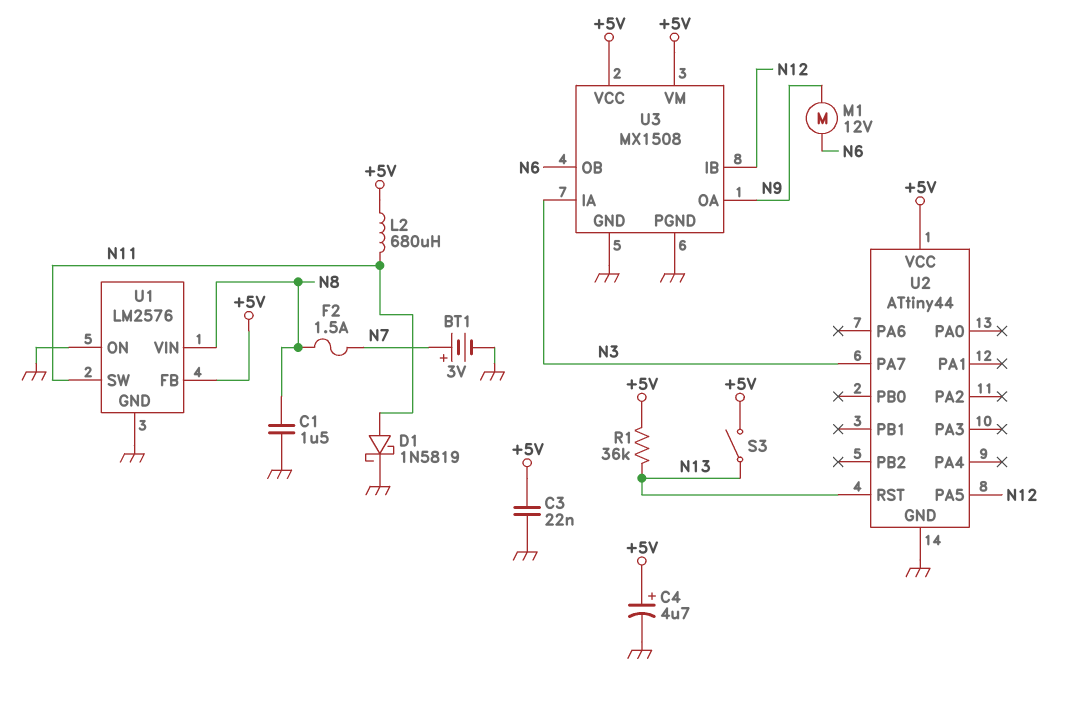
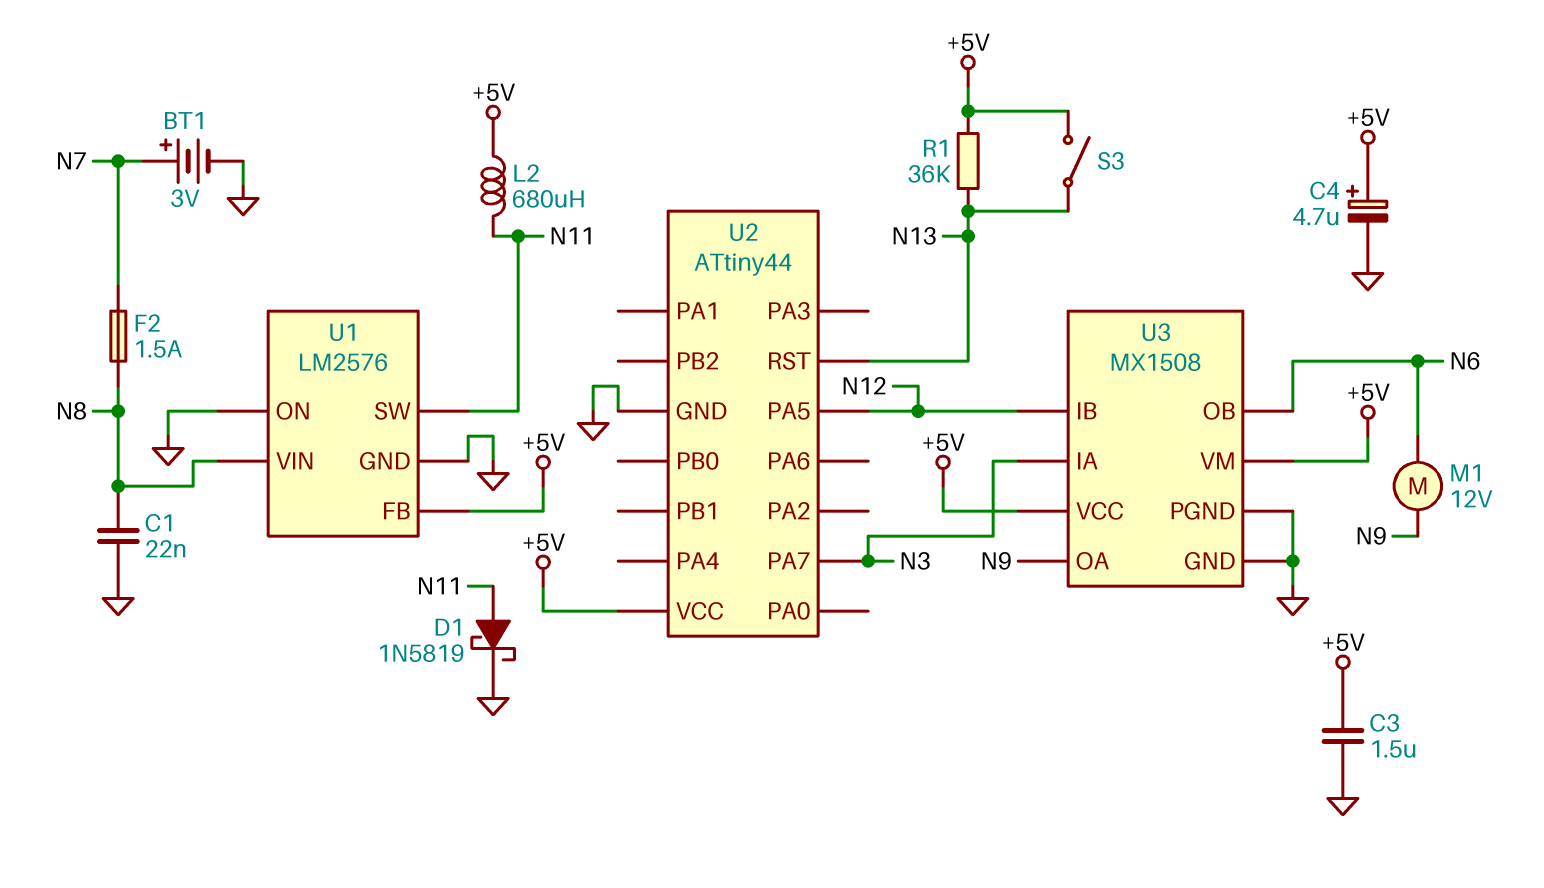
C1: 1.5uF (GND, N8) -> 22nF (GND, N8)
C3: 22nF (+5V, GND) -> 1.5uF (+5V, GND)

